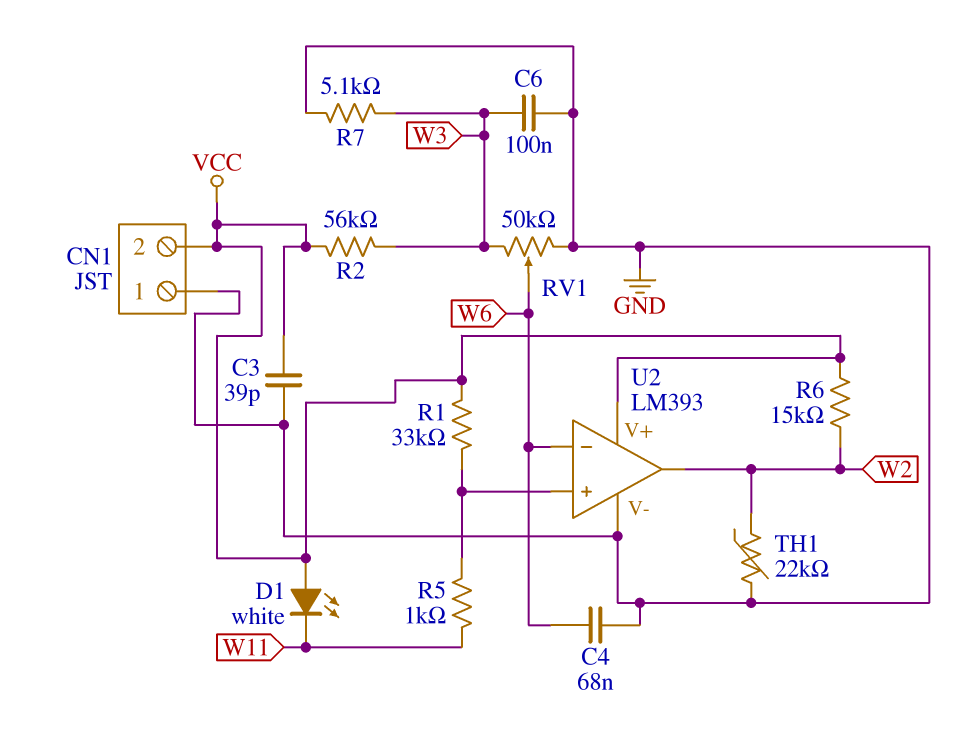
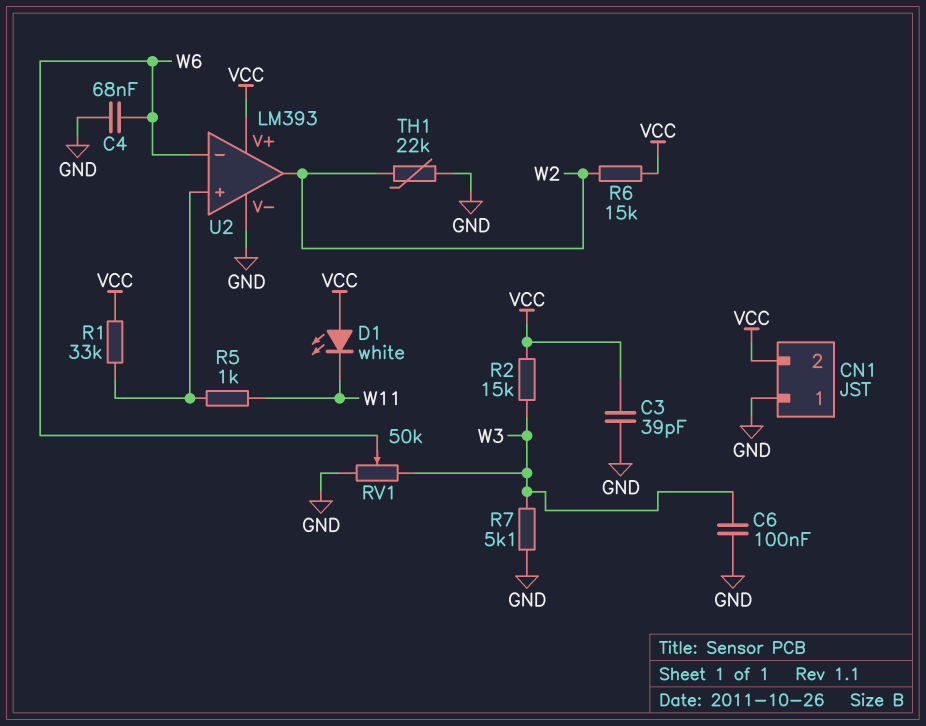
R2: 56k (VCC, W3) -> 15k (VCC, W3)

